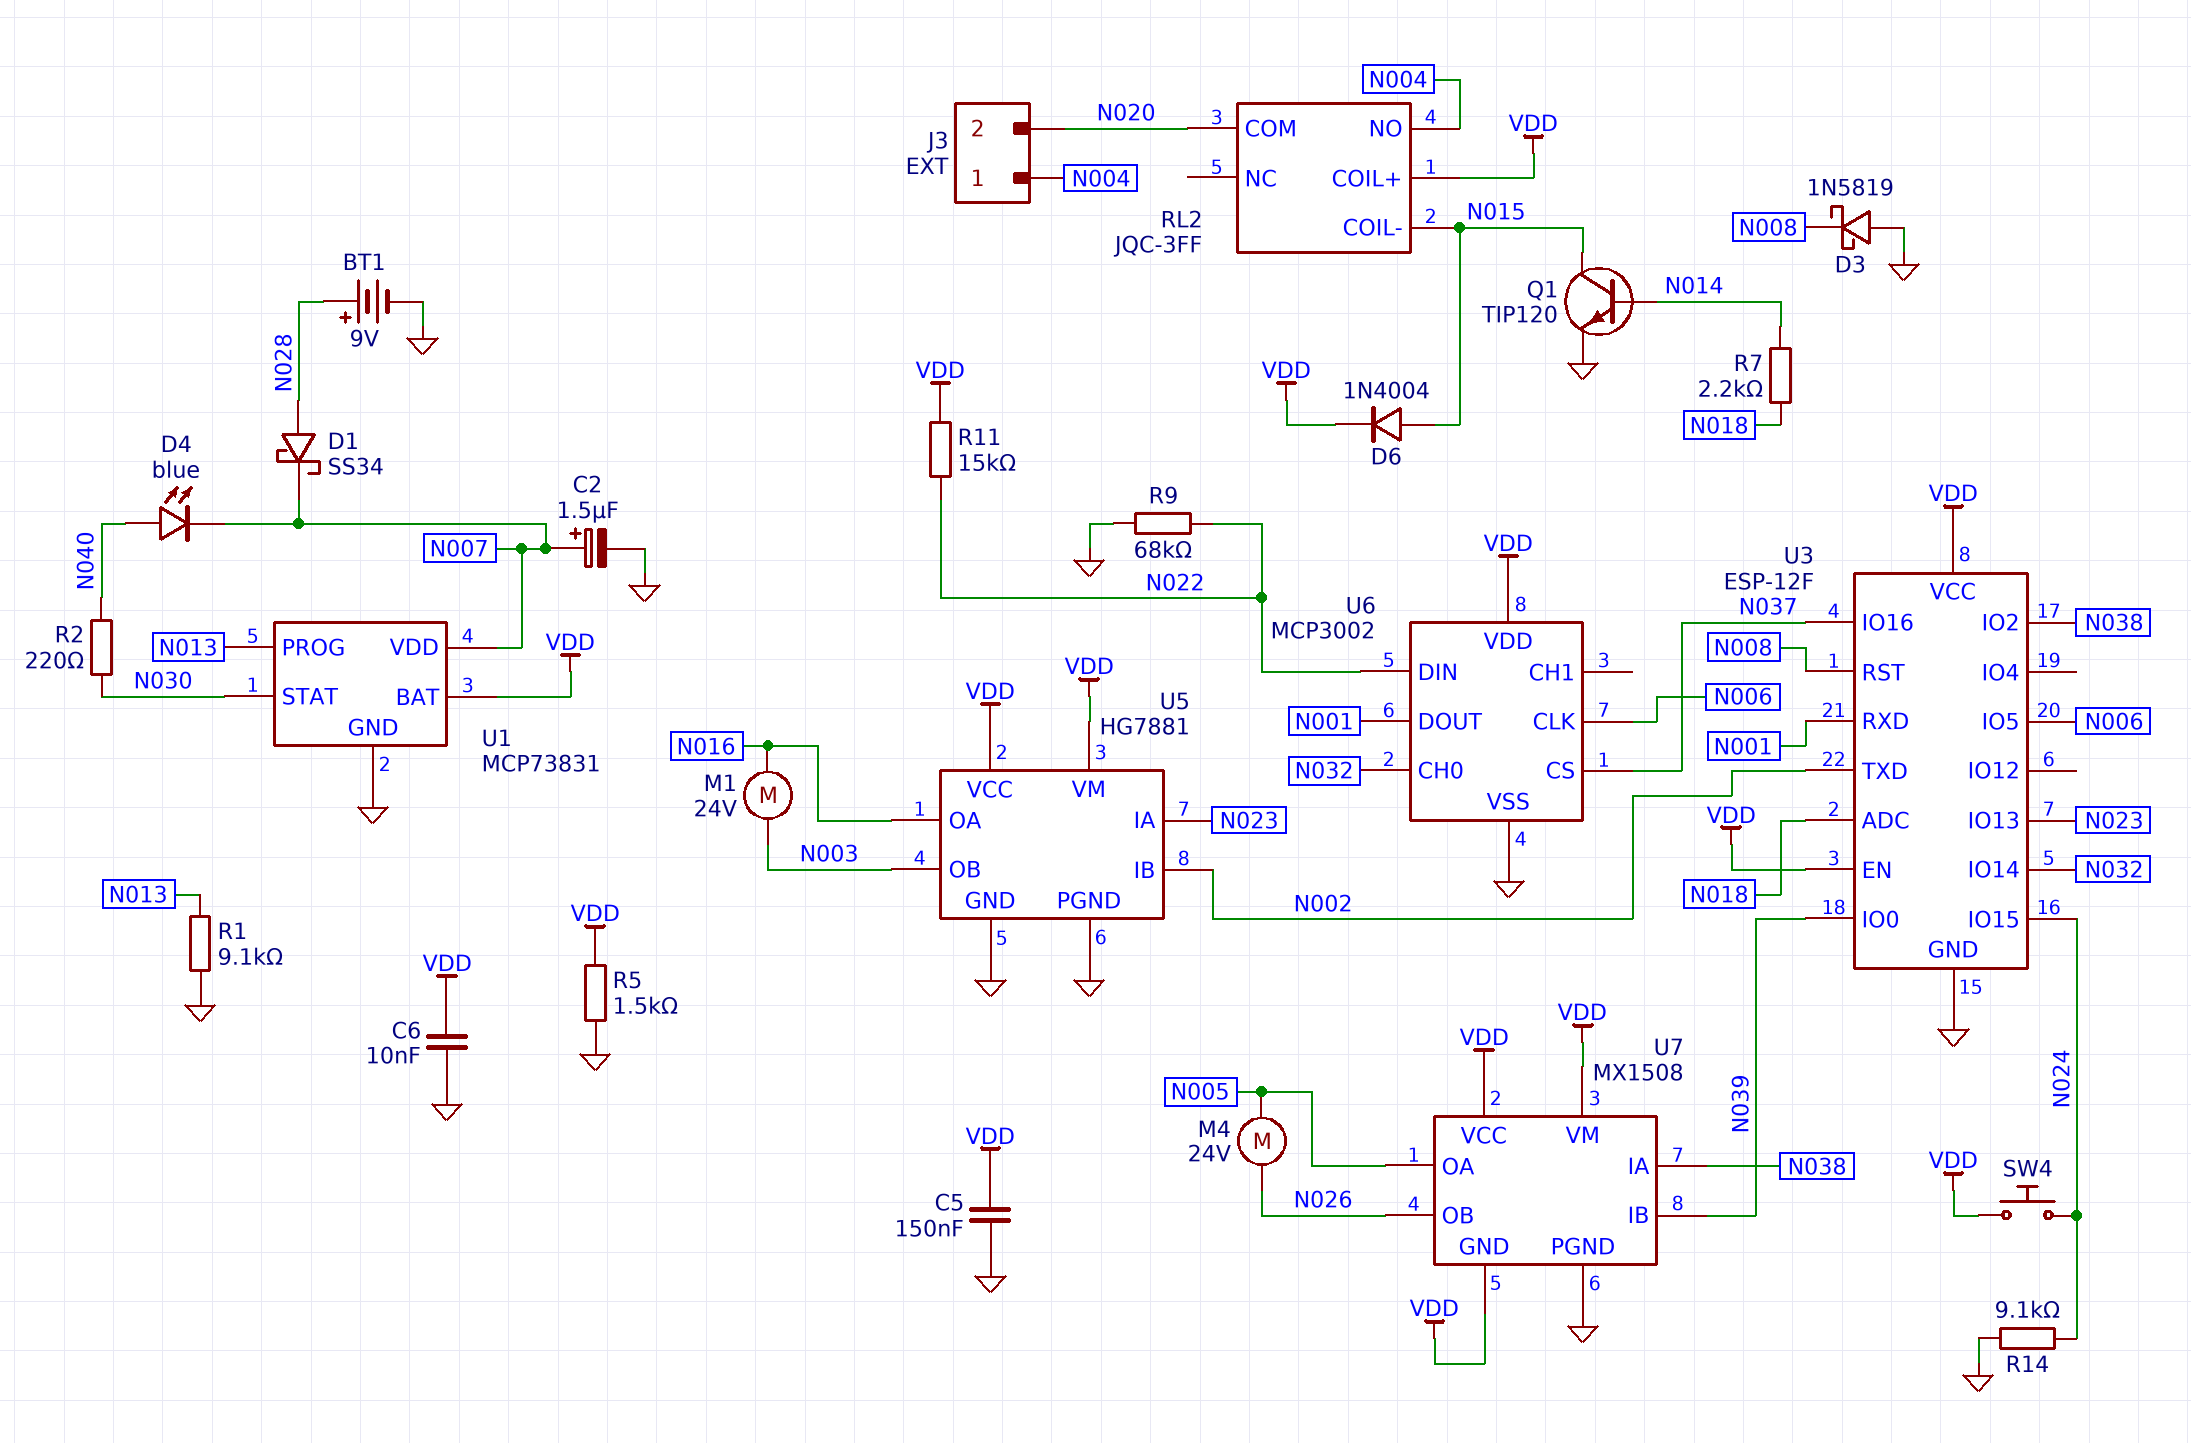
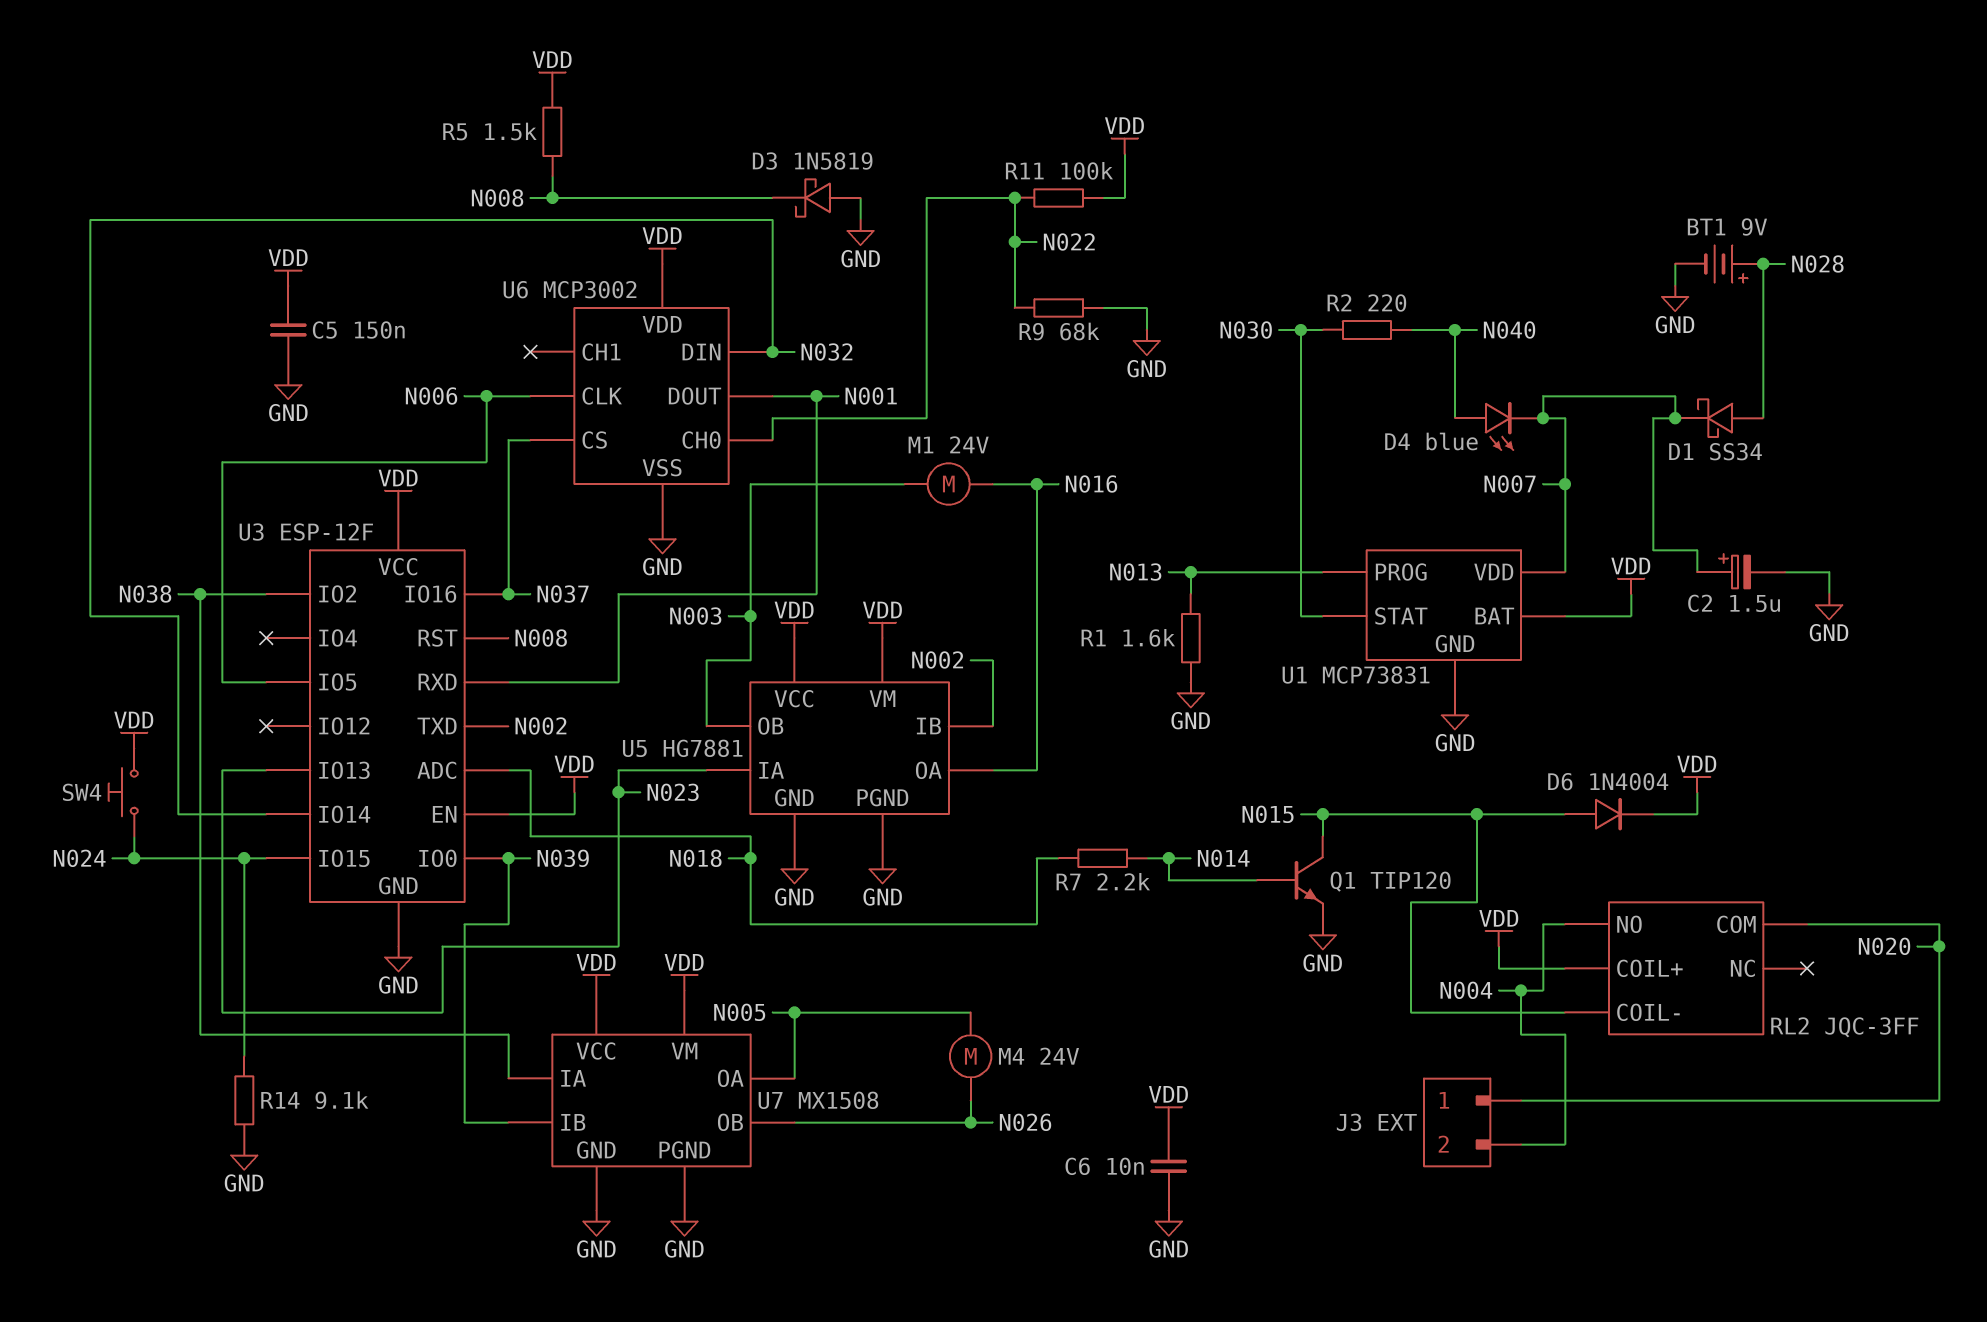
J3 pin 1: N004 -> N020
J3 pin 2: N020 -> N004
R1: 9.1k (GND, N013) -> 1.6k (GND, N013)
R5: 1.5k (GND, VDD) -> 1.5k (N008, VDD)
R11: 15k (N022, VDD) -> 100k (N022, VDD)
U6 pin CH0: N032 -> N022
U6 pin DIN: N022 -> N032
U7 pin GND: VDD -> GND

